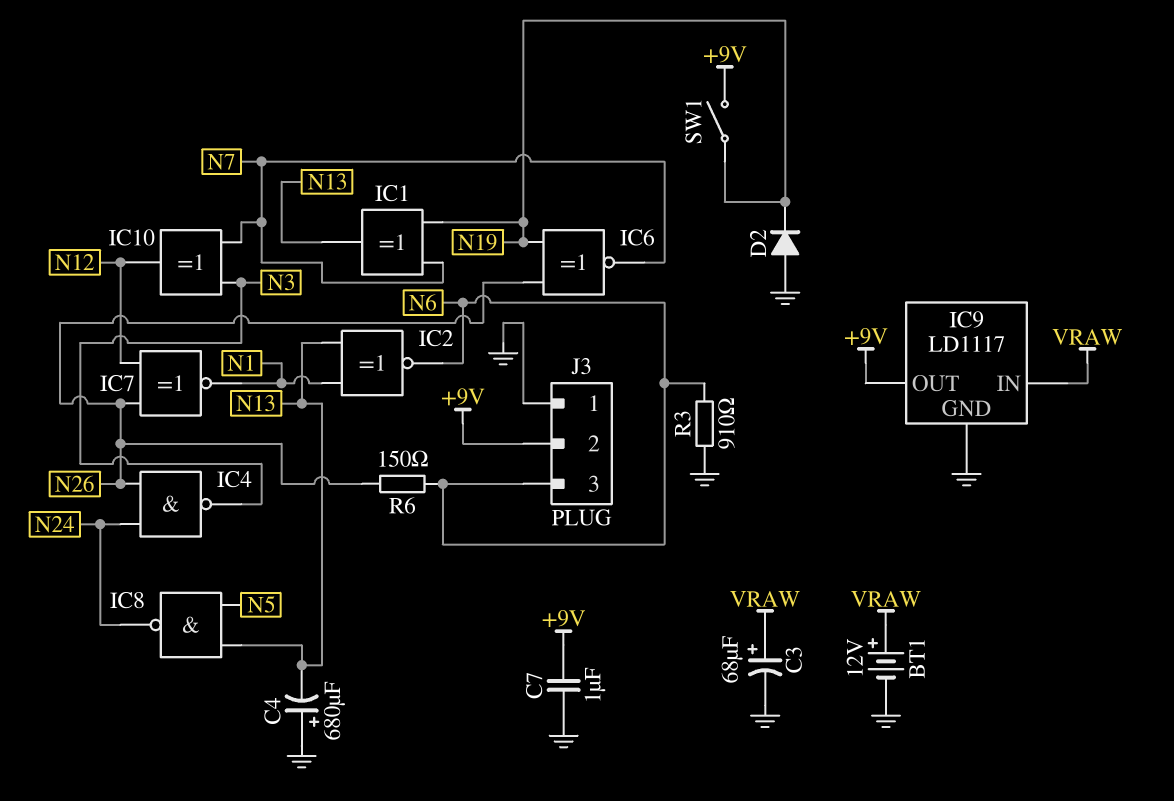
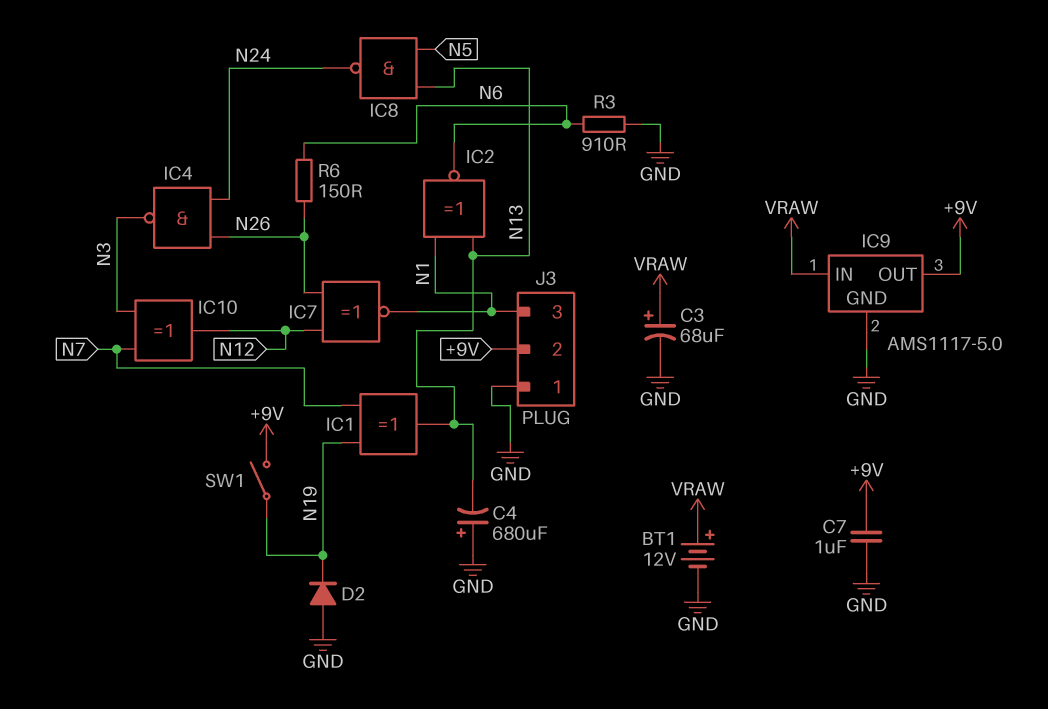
IC6: XNOR (in N19, in N26, out N7) -> none
IC9: LD1117 -> AMS1117-5.0
J3 pin 3: N6 -> N1

